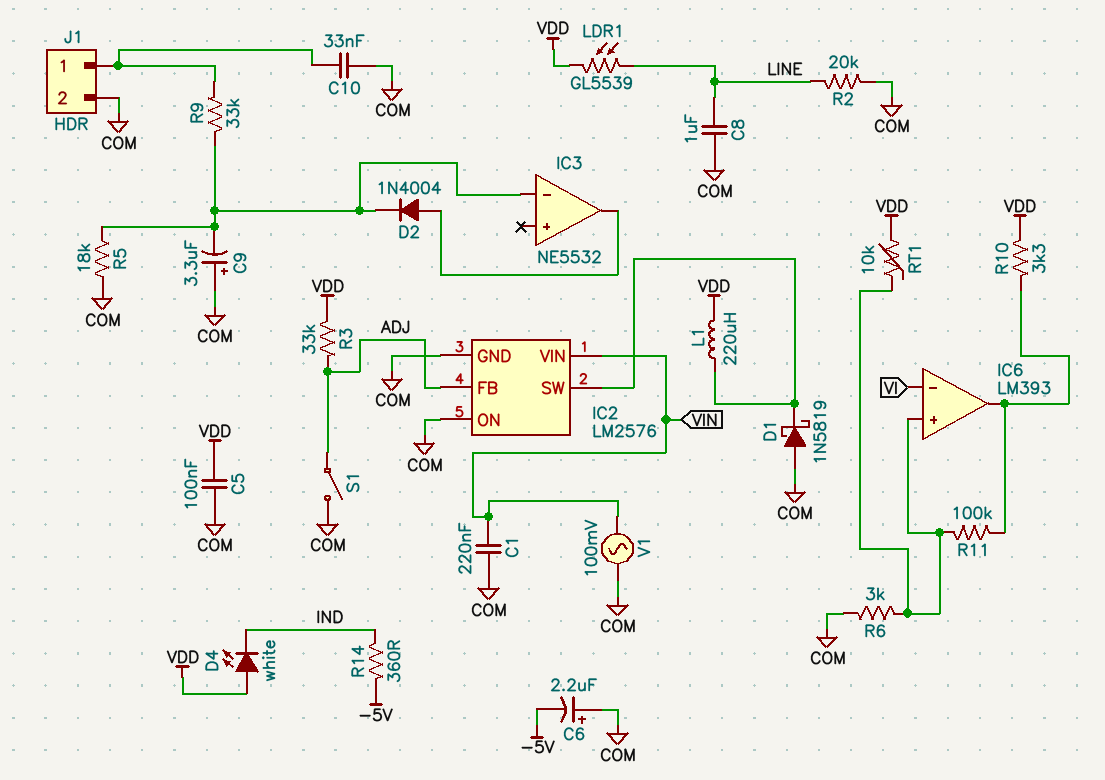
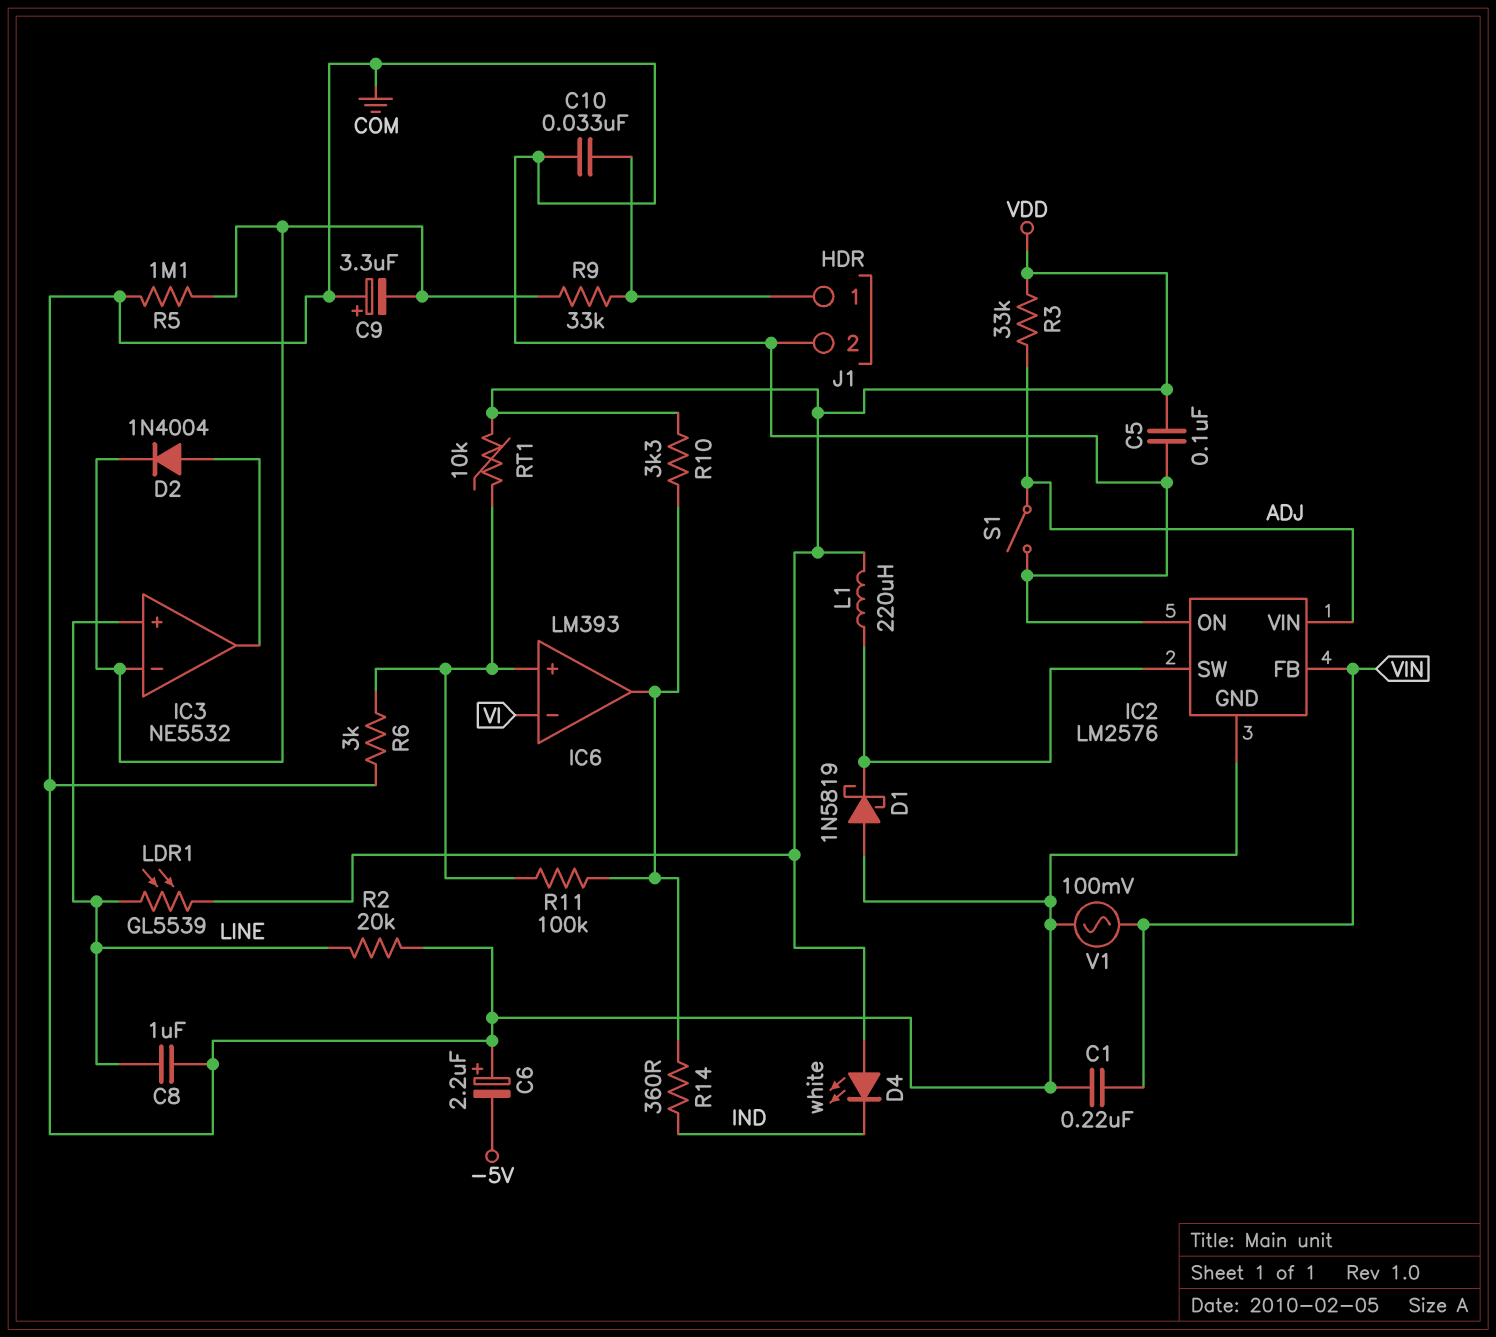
IC2 pin FB: ADJ -> VIN
IC2 pin VIN: VIN -> ADJ
IC3 pin in+: none -> LINE
R5: 18k (COM, IC3/in-) -> 1.1M (COM, IC3/in-)
R14: 360 (-5V, IND) -> 360 (IC6/out, IND)

